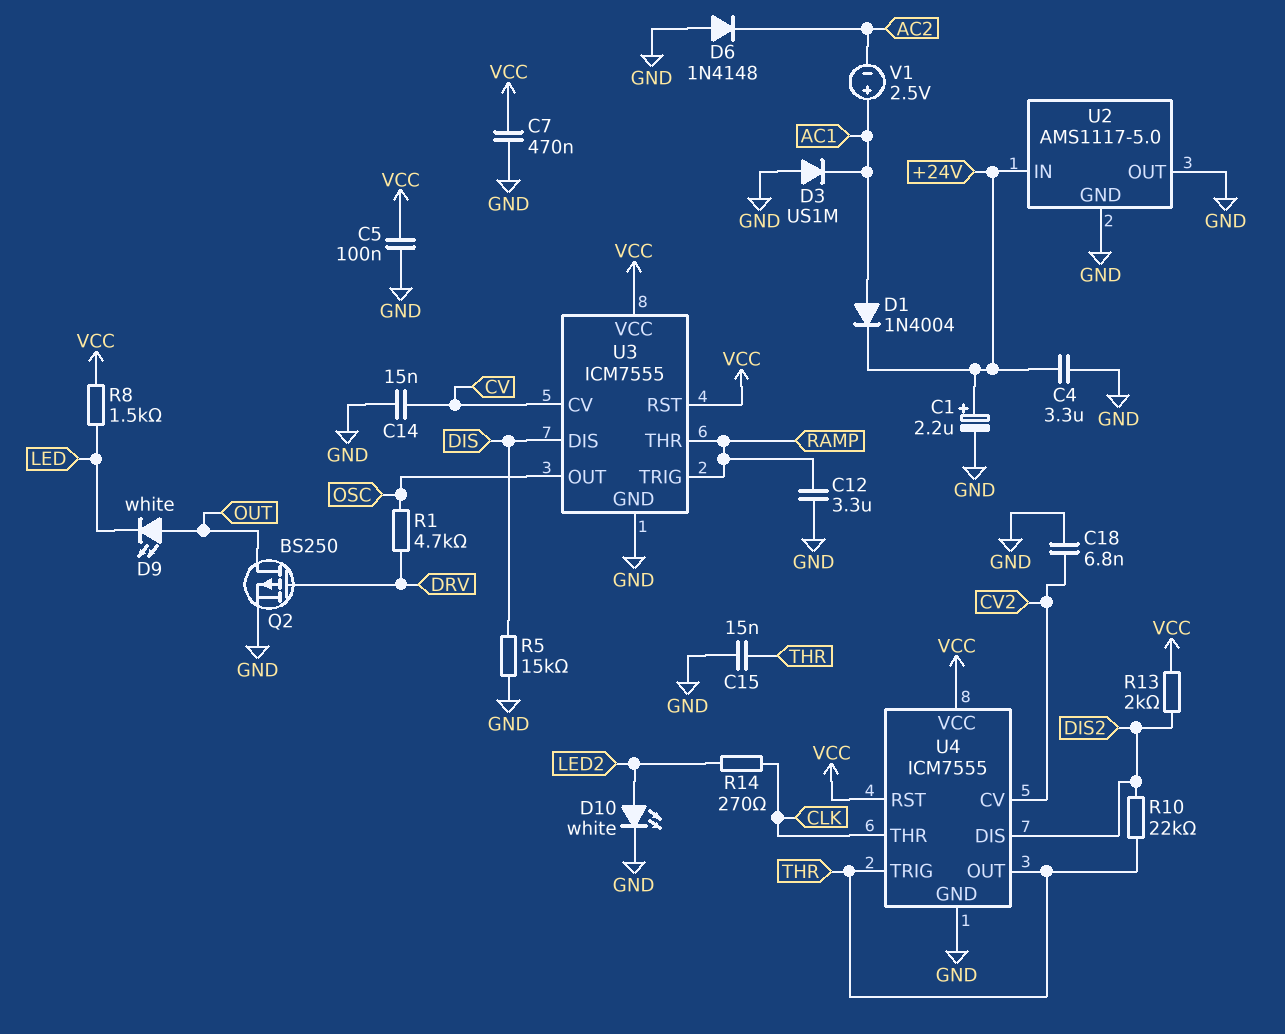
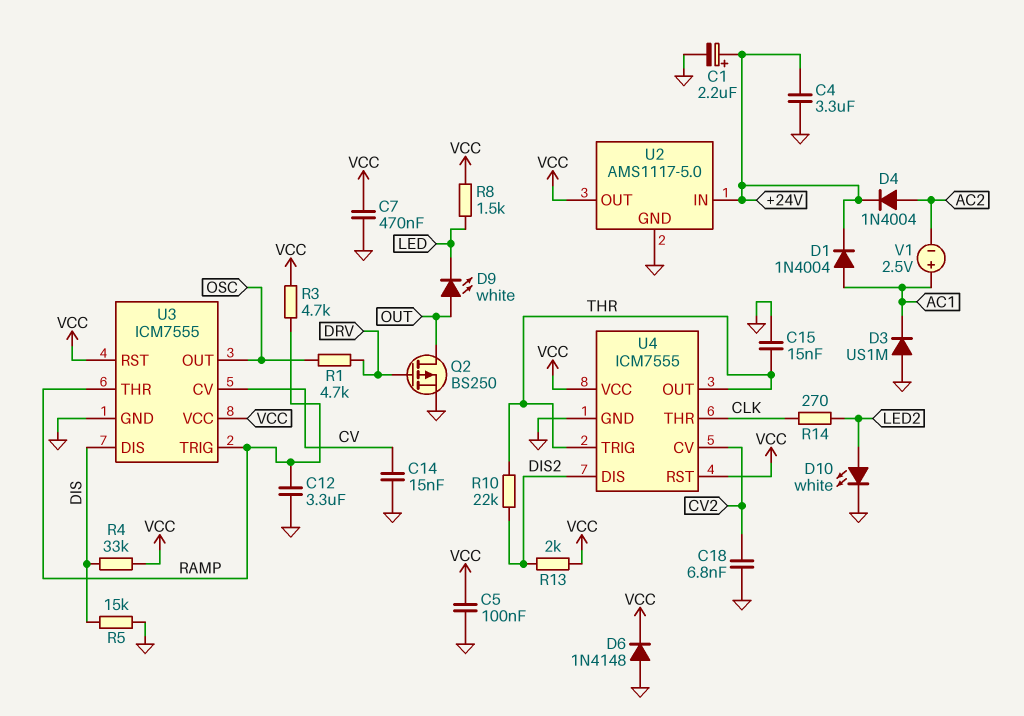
D4: none -> diode 1N4004 (A AC2, K +24V)
D6: diode 1N4148 (A GND, K AC2) -> diode 1N4148 (A GND, K VCC)
R3: none -> 4.7k (RAMP, VCC)
R4: none -> 33k (DIS, VCC)
U2 pin OUT: GND -> VCC

